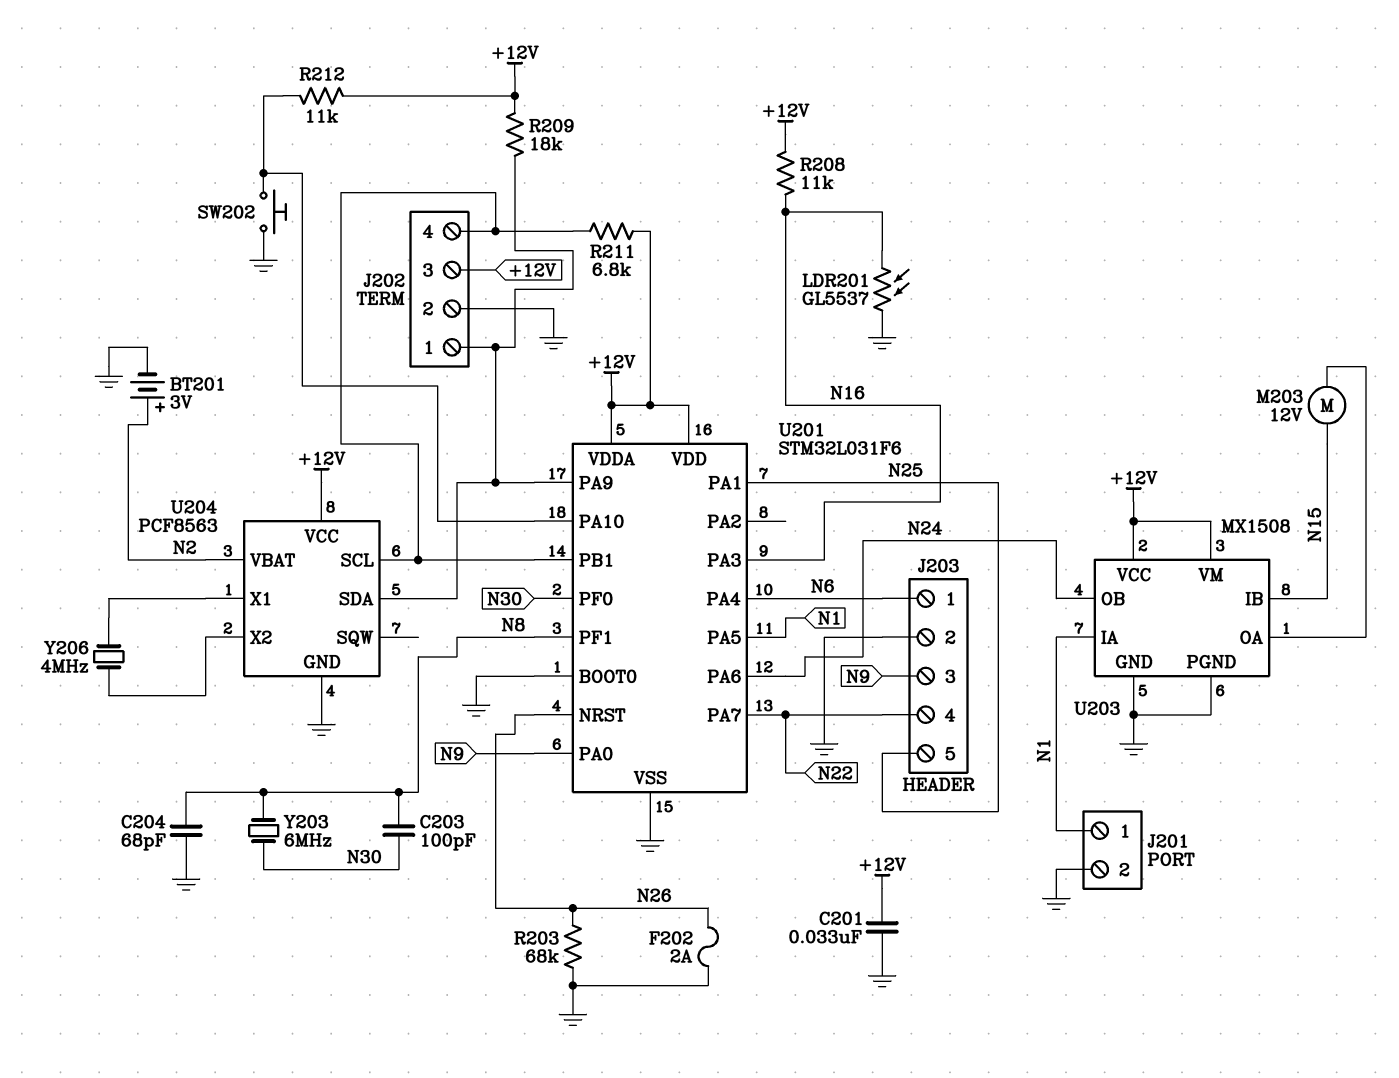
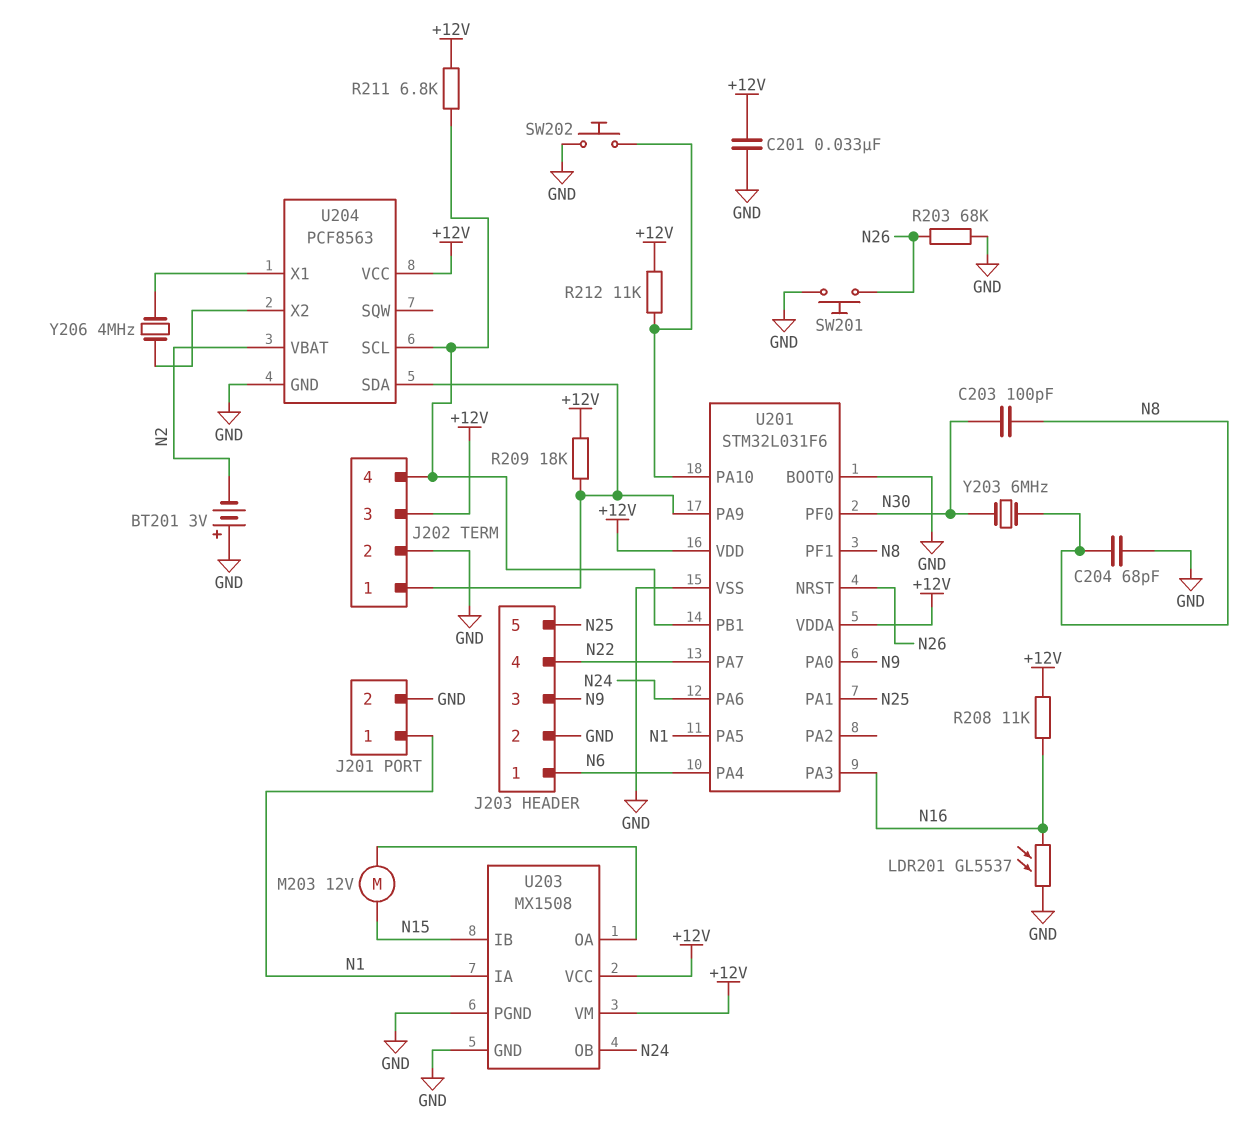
BT201: 3V (plus N2, minus GND) -> 3V (plus GND, minus N2)
F202: 2A (GND, N26) -> none
SW201: none -> button (GND, N26)

